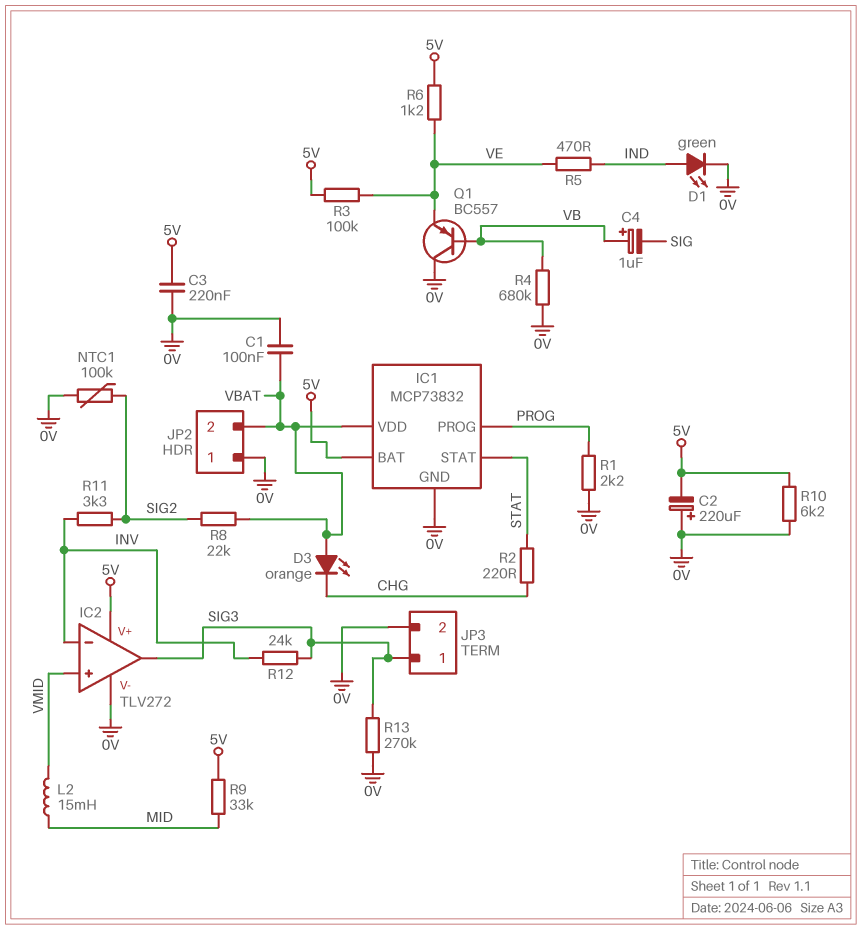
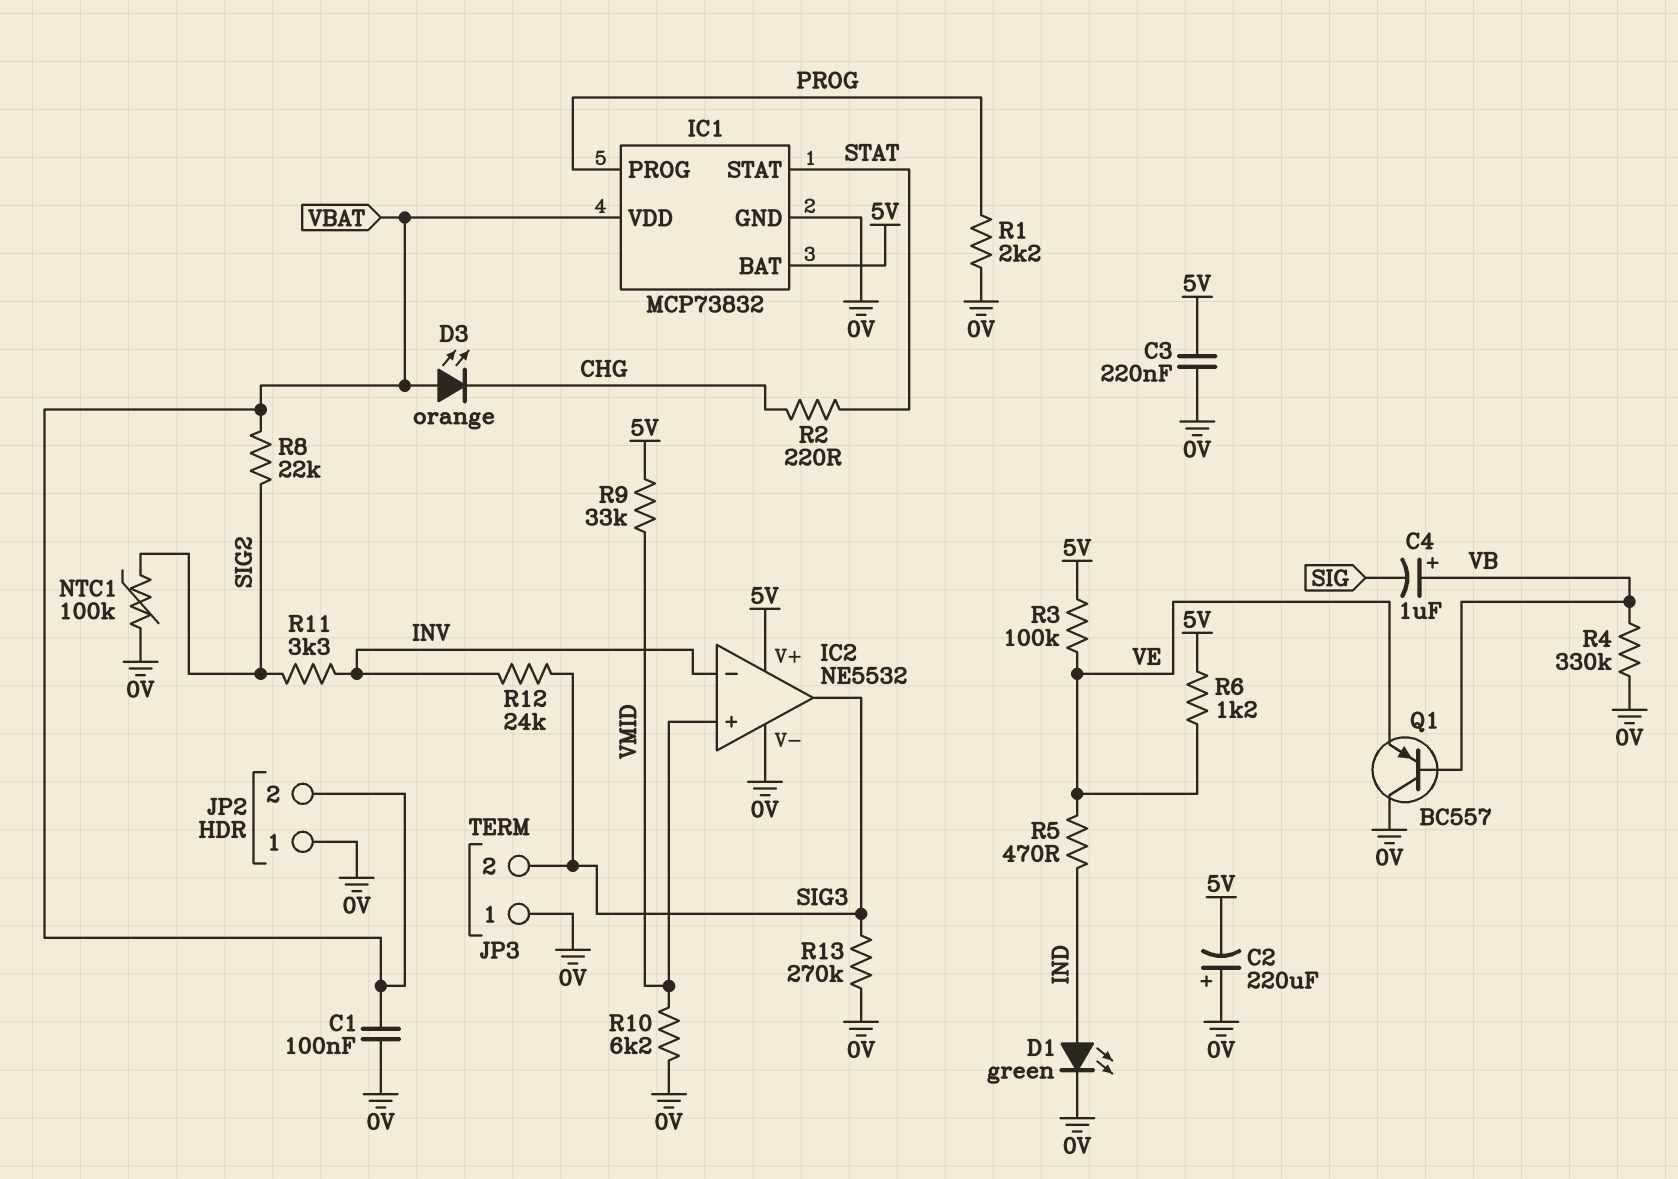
IC2: TLV272 -> NE5532
JP3 pin 1: SIG3 -> 0V
JP3 pin 2: 0V -> SIG3
L2: 15mH (MID, VMID) -> none
R4: 680k (0V, VB) -> 330k (0V, VB)
R9: 33k (5V, MID) -> 33k (5V, VMID)
R10: 6.2k (0V, 5V) -> 6.2k (0V, VMID)

